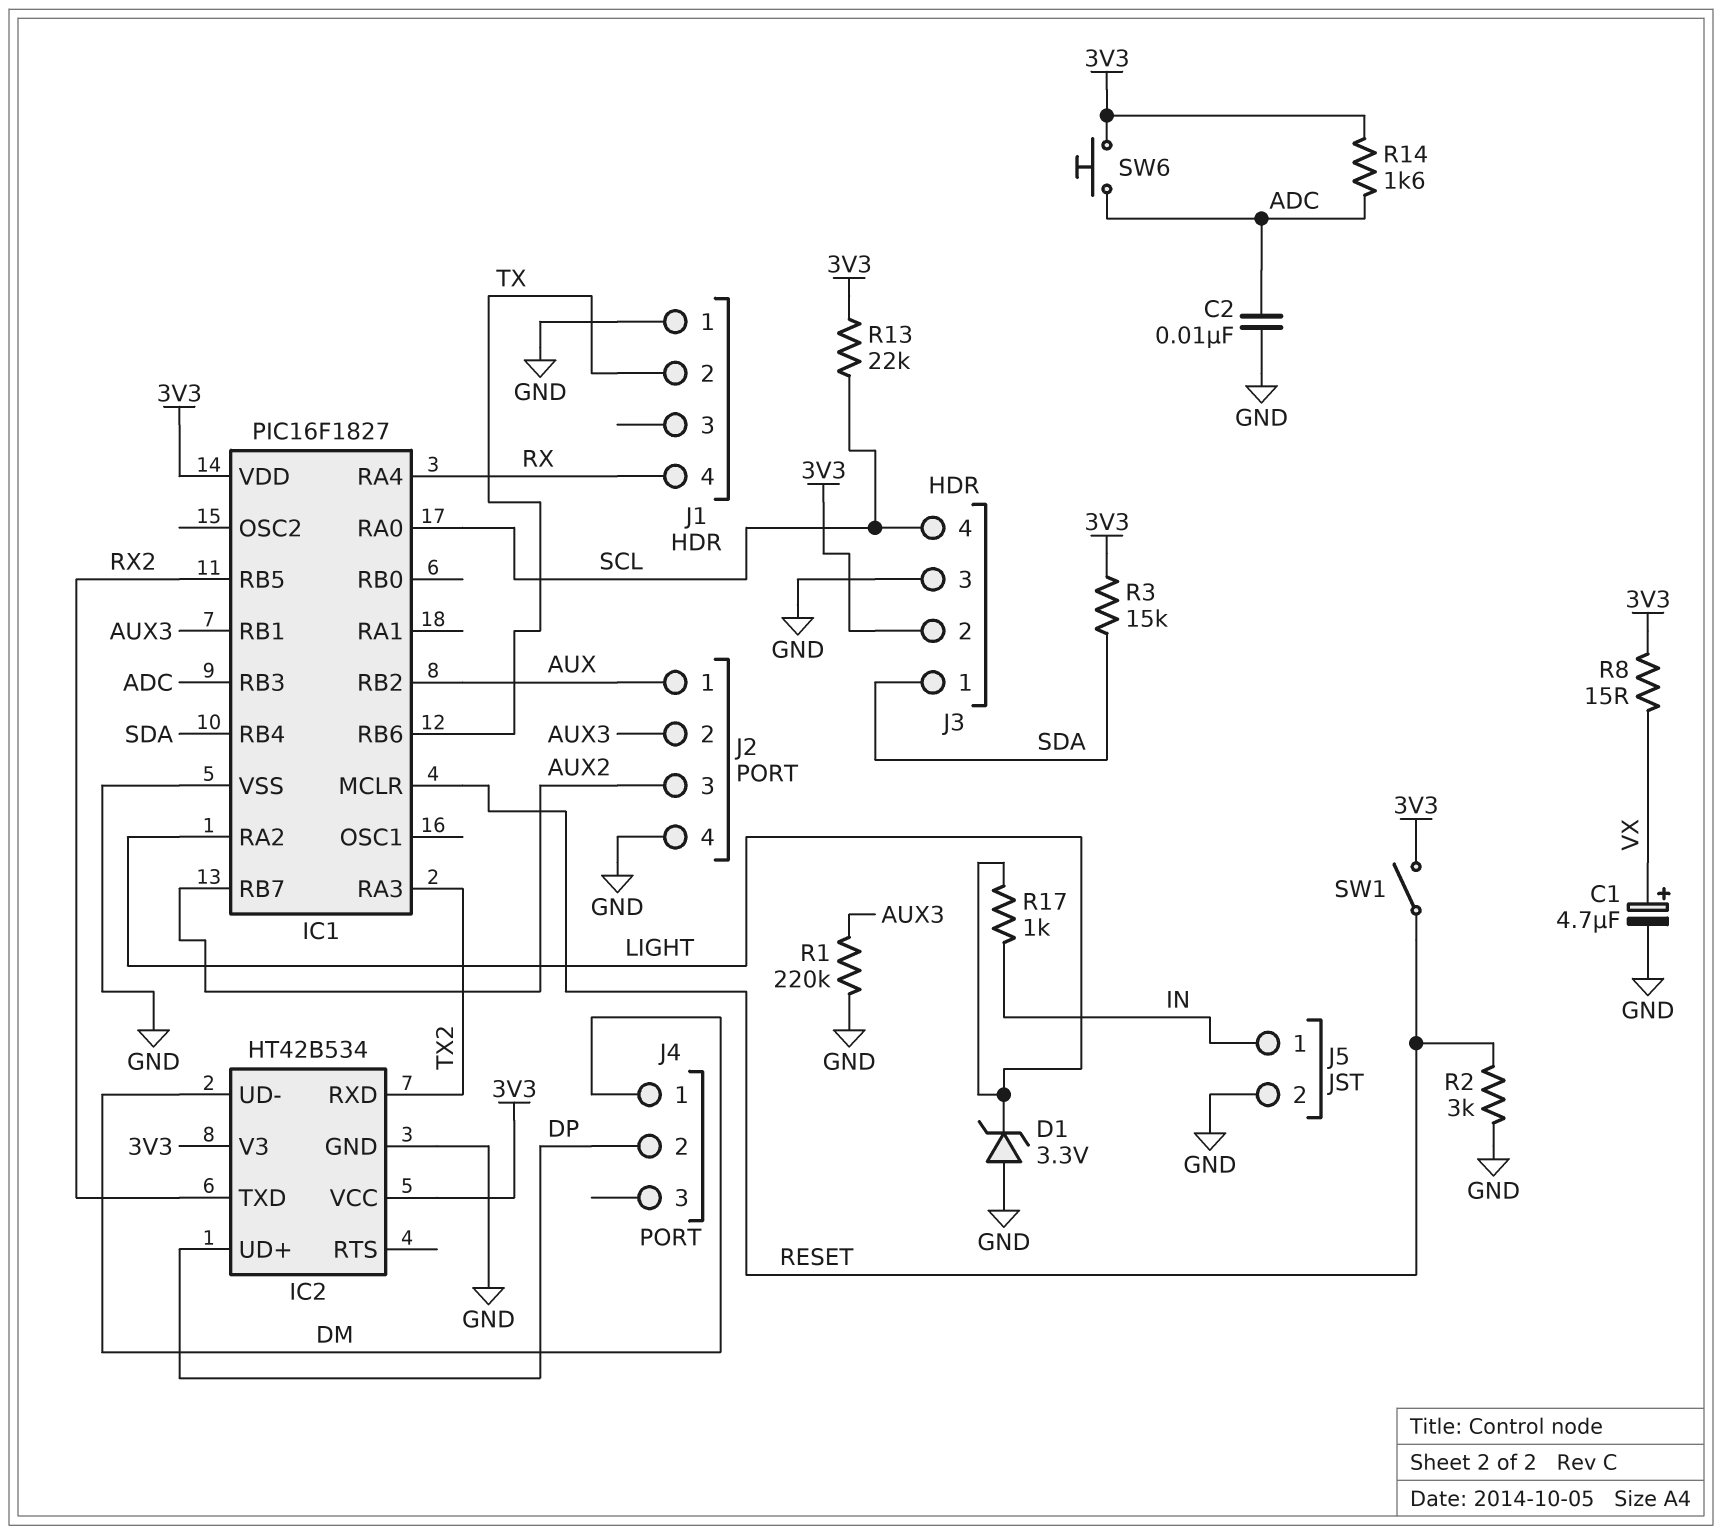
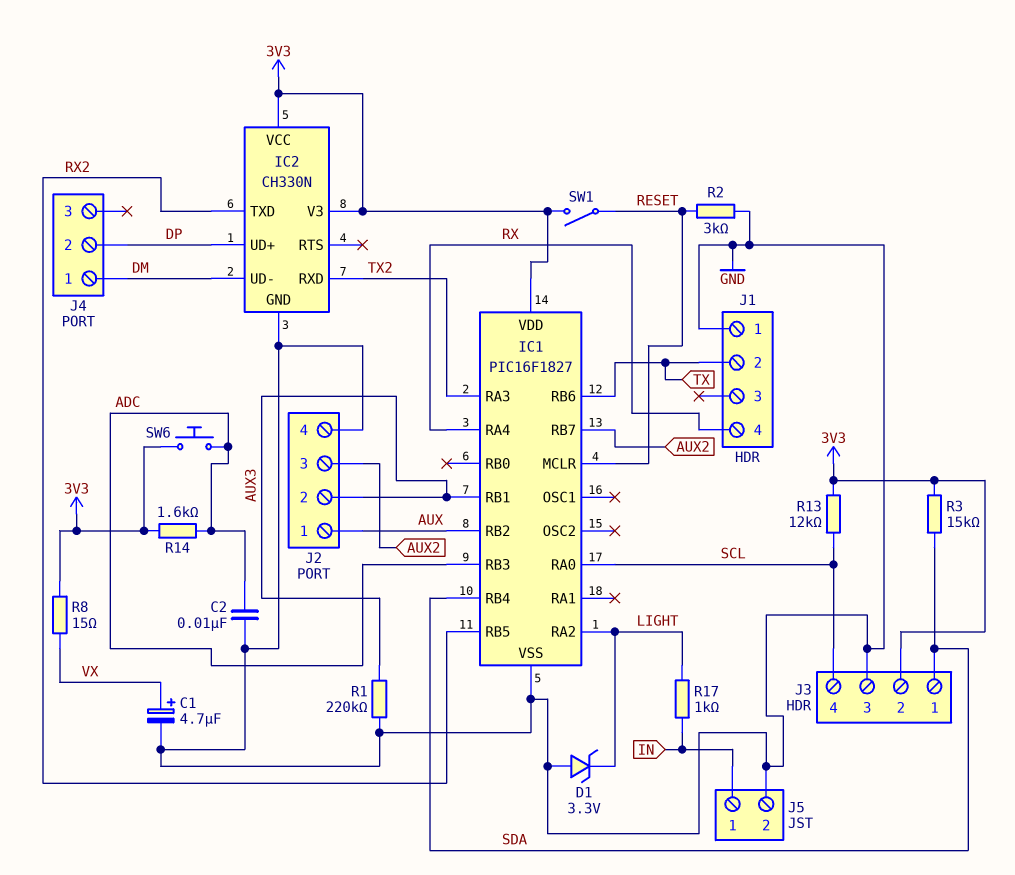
IC2: HT42B534 -> CH330N
R13: 22k (3V3, SCL) -> 12k (3V3, SCL)

